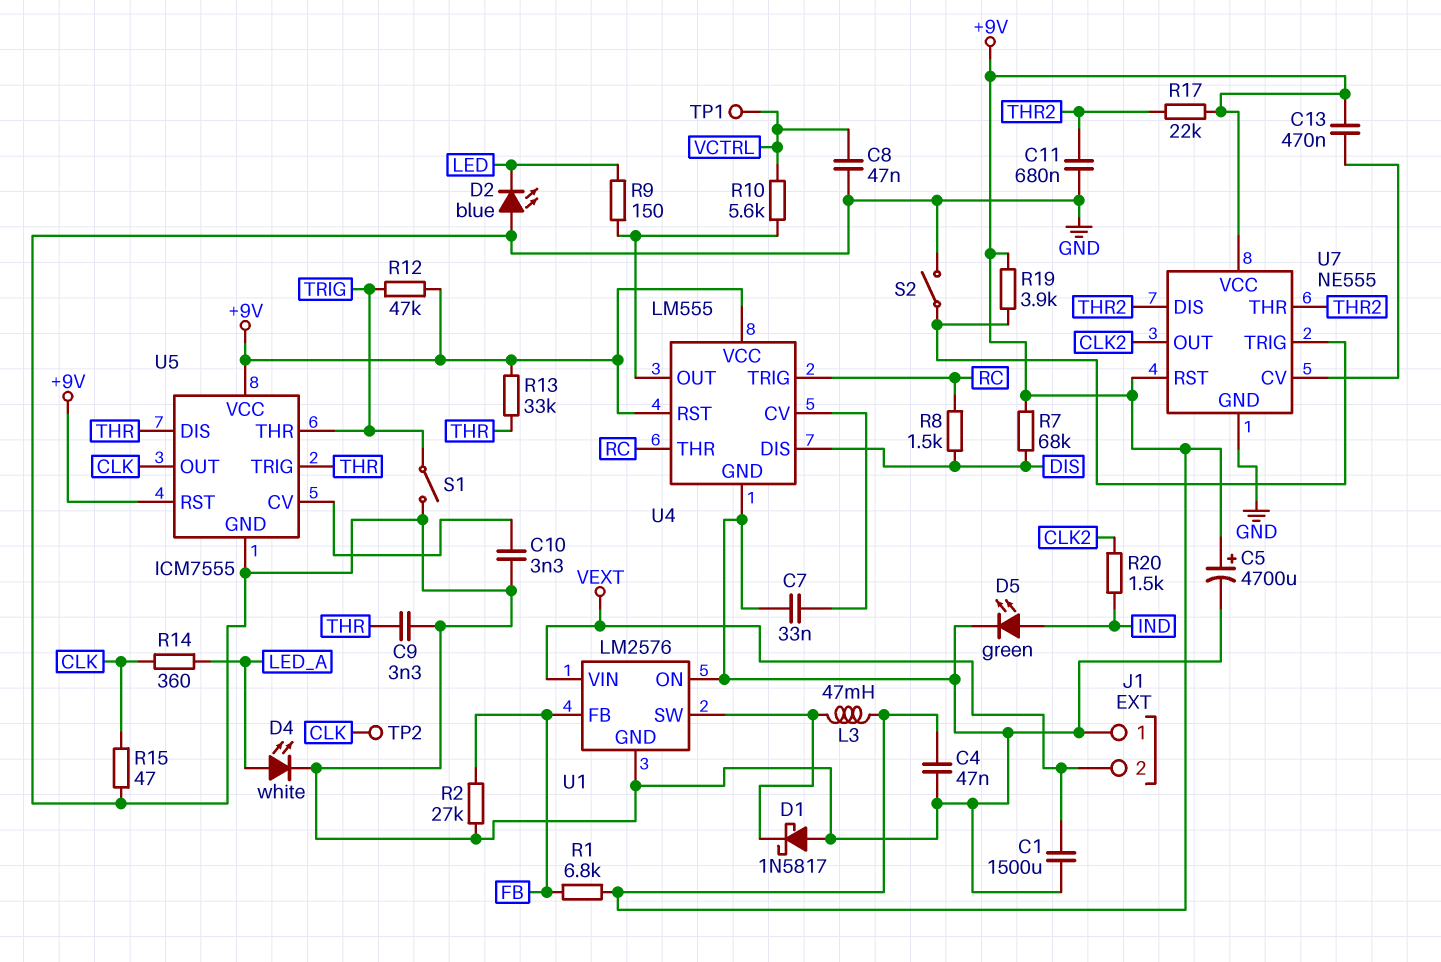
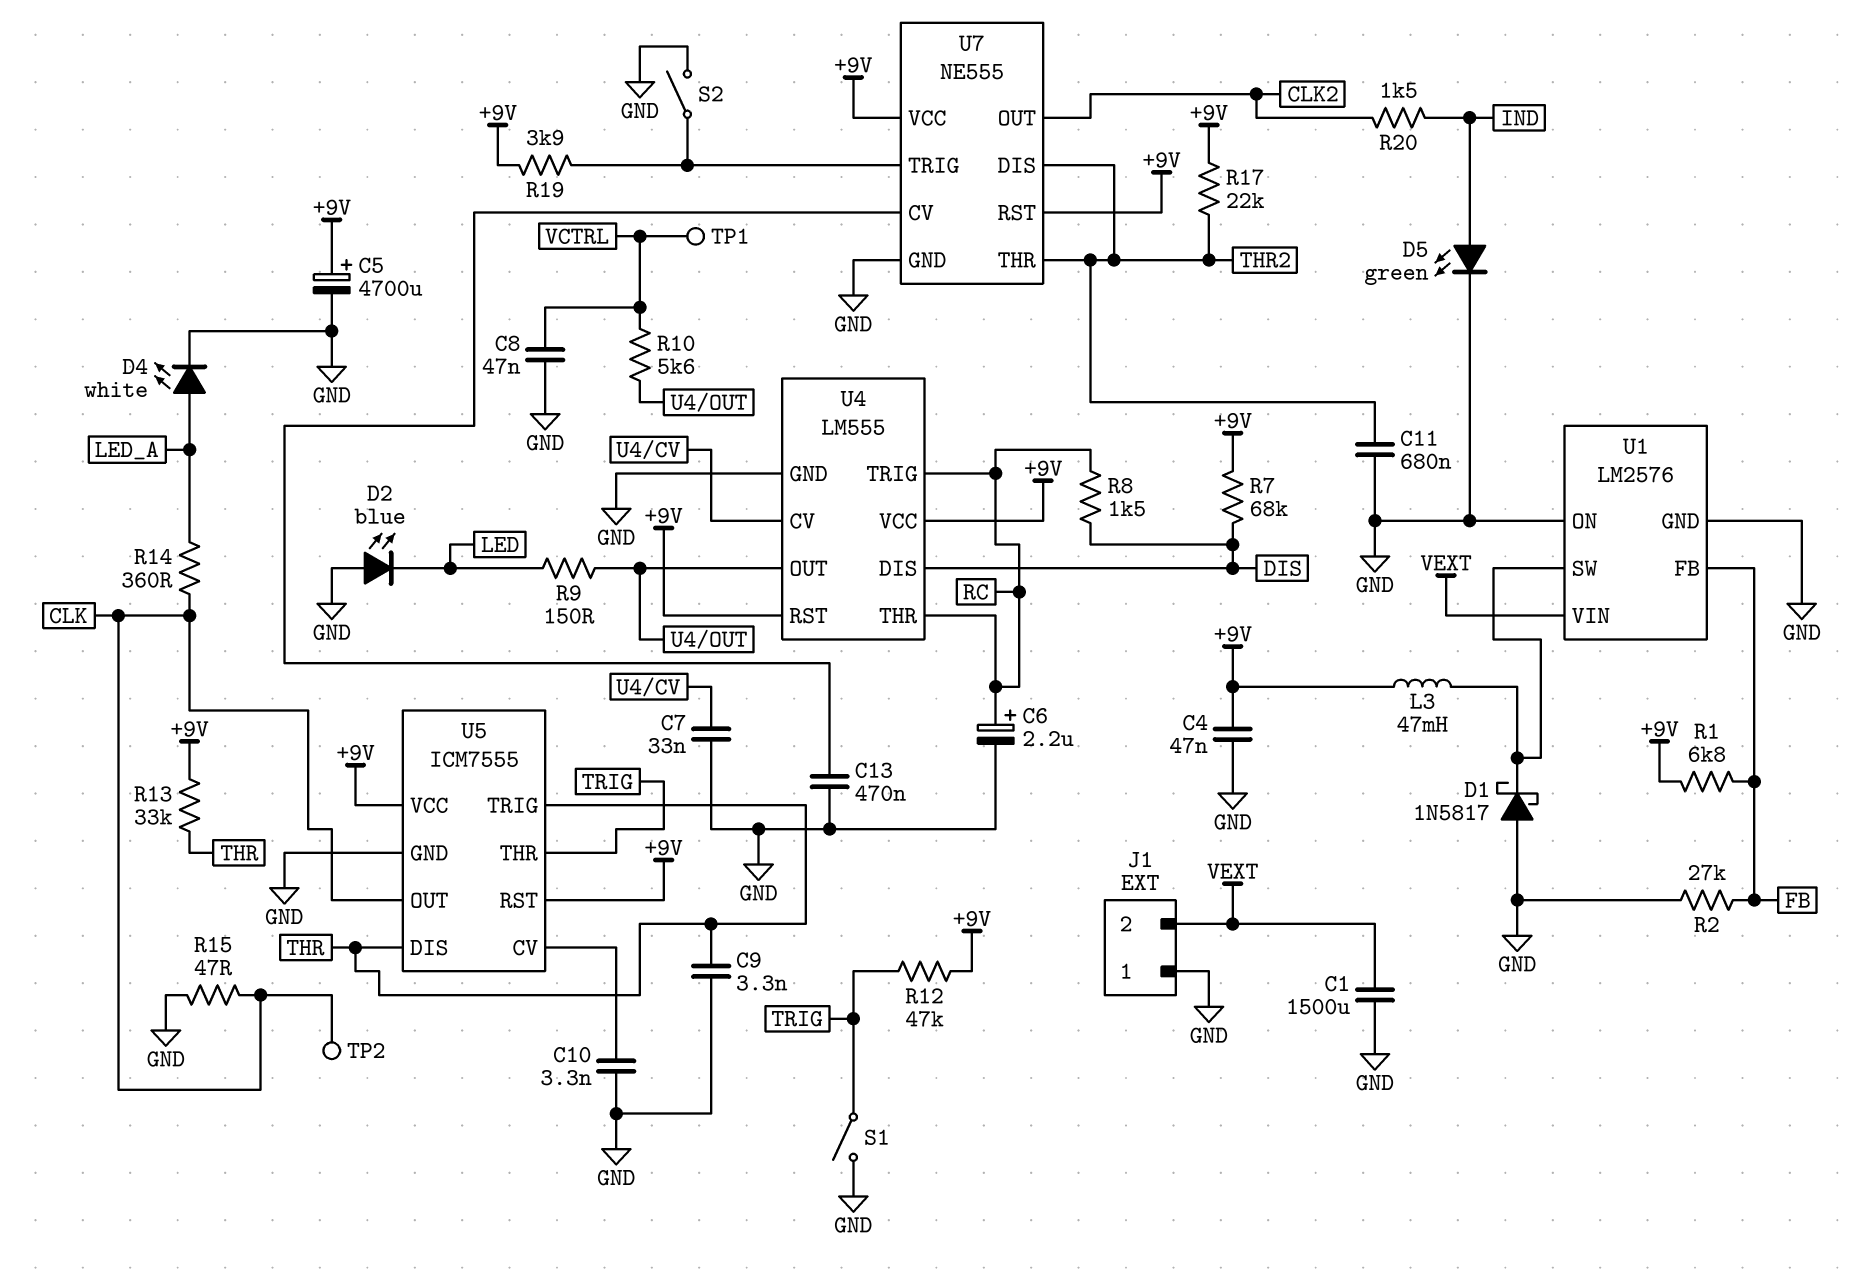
C6: none -> 2.2uF (plus RC, minus GND)
C13: 470nF (+9V, U7/CV) -> 470nF (GND, U7/CV)

